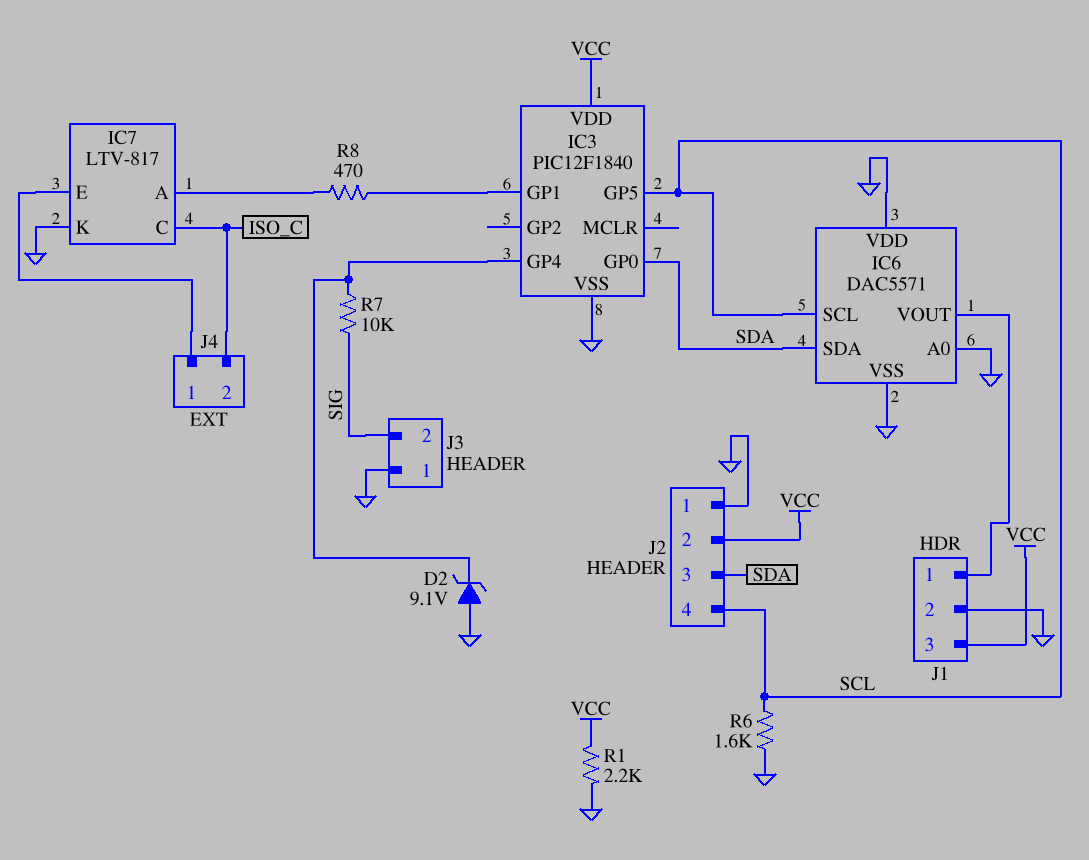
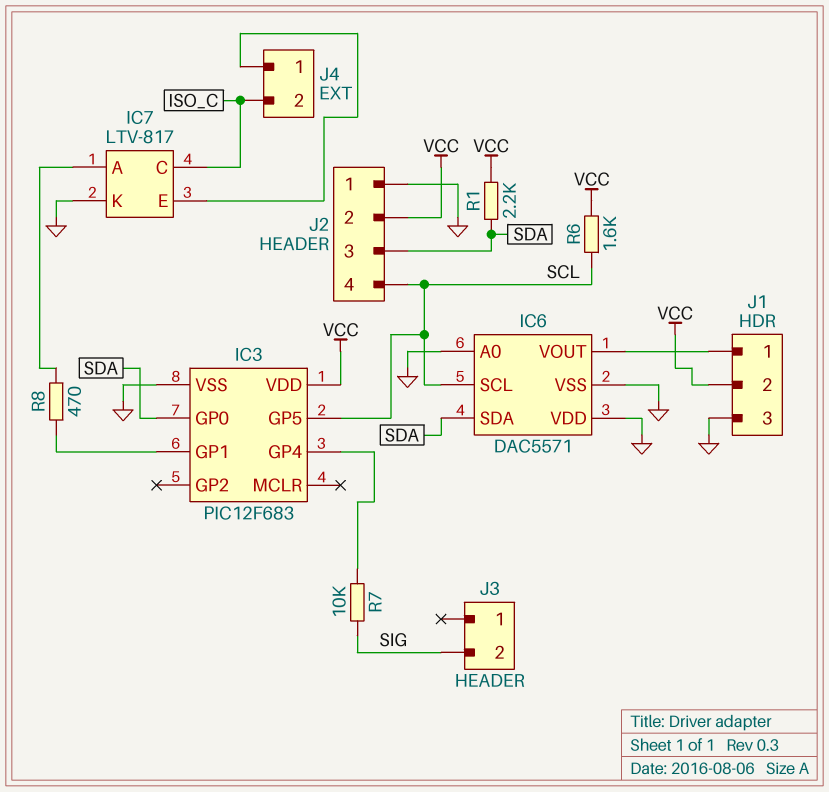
D2: zener 9.1V (A GND, K IC3/GP4) -> none
IC3: PIC12F1840 -> PIC12F683
J1 pin 2: GND -> VCC
J1 pin 3: VCC -> GND
J3 pin 1: GND -> none
R1: 2.2k (GND, VCC) -> 2.2k (SDA, VCC)
R6: 1.6k (GND, SCL) -> 1.6k (SCL, VCC)

